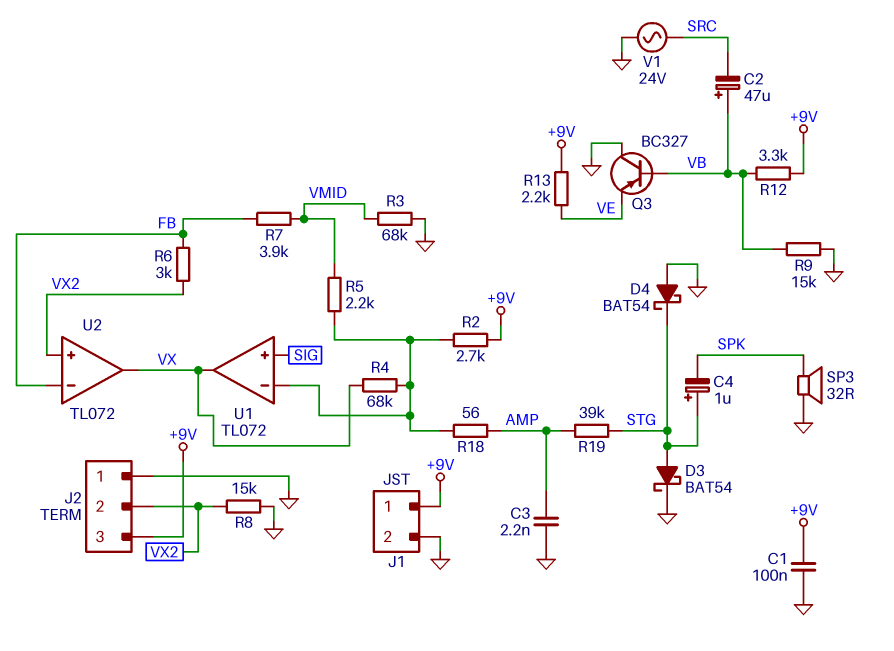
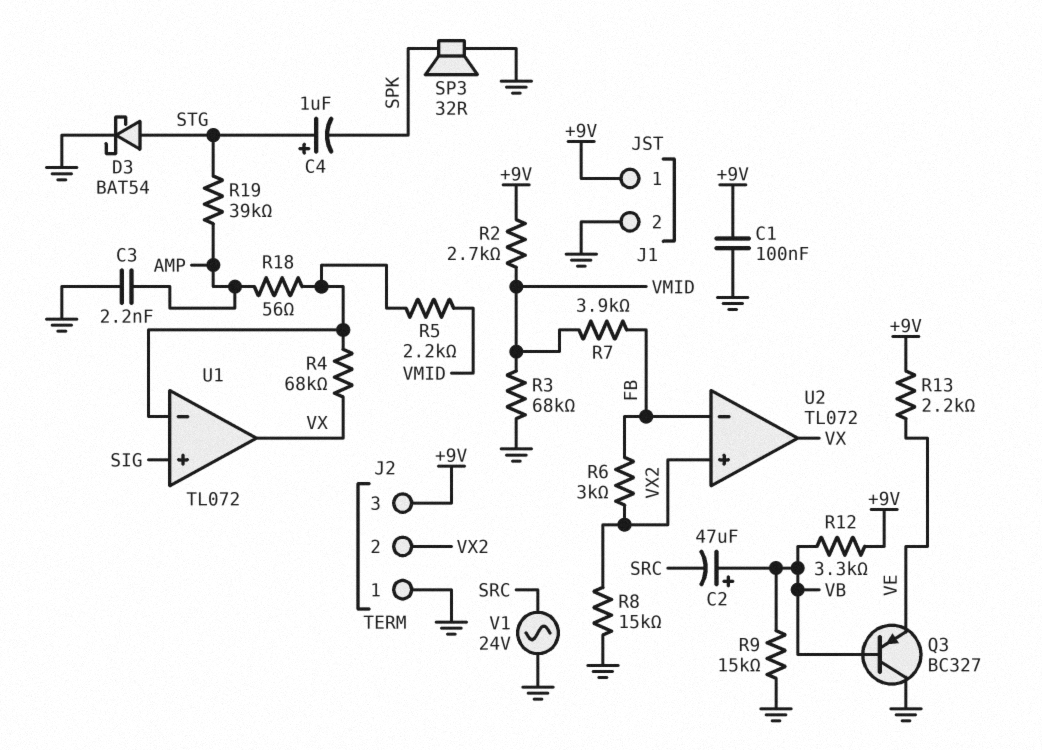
D4: schottky BAT54 (A GND, K STG) -> none
R2: 2.7k (+9V, U1/in-) -> 2.7k (+9V, VMID)

